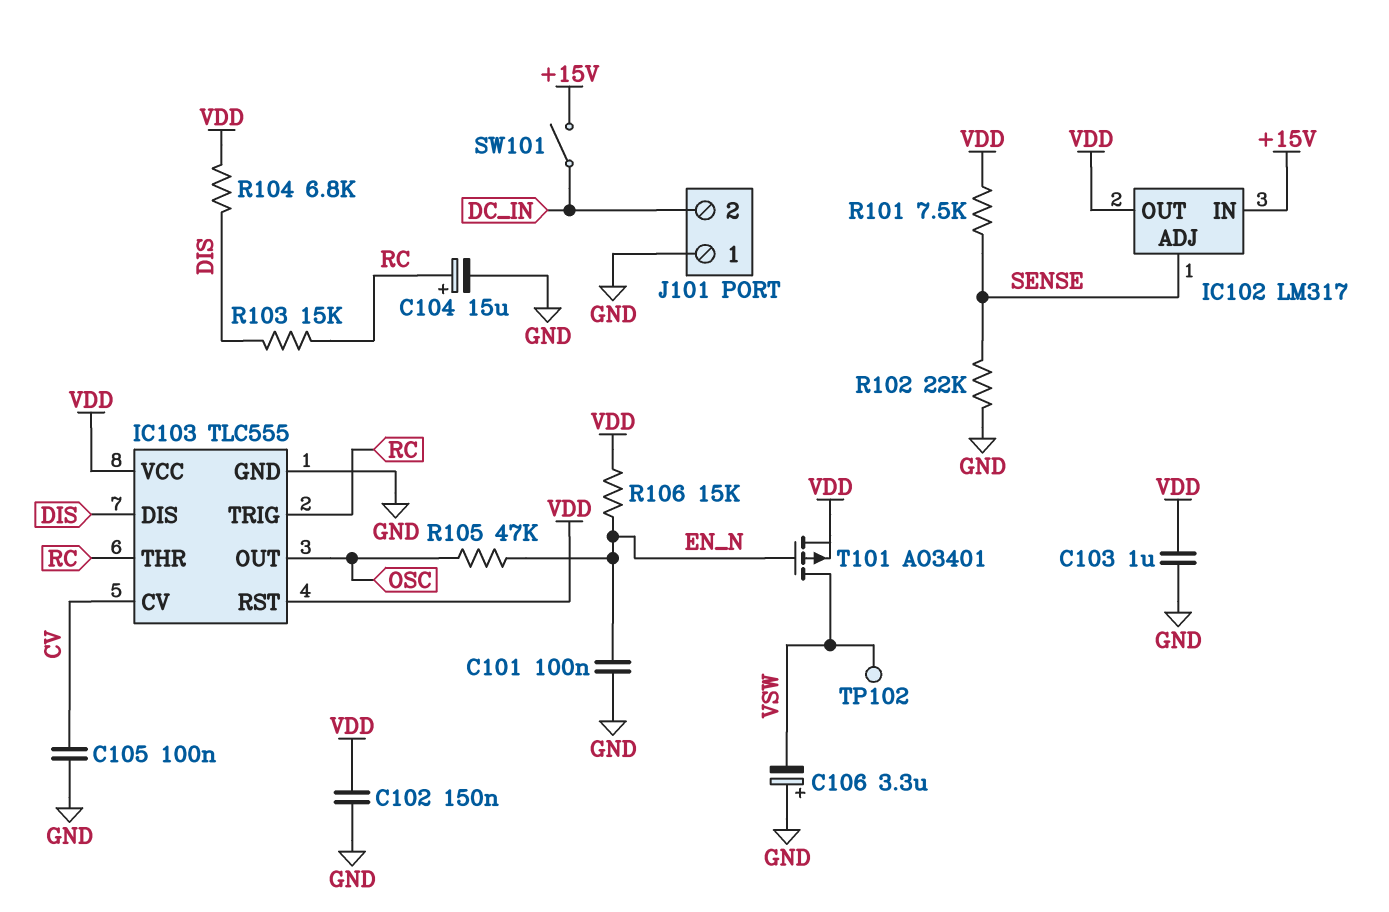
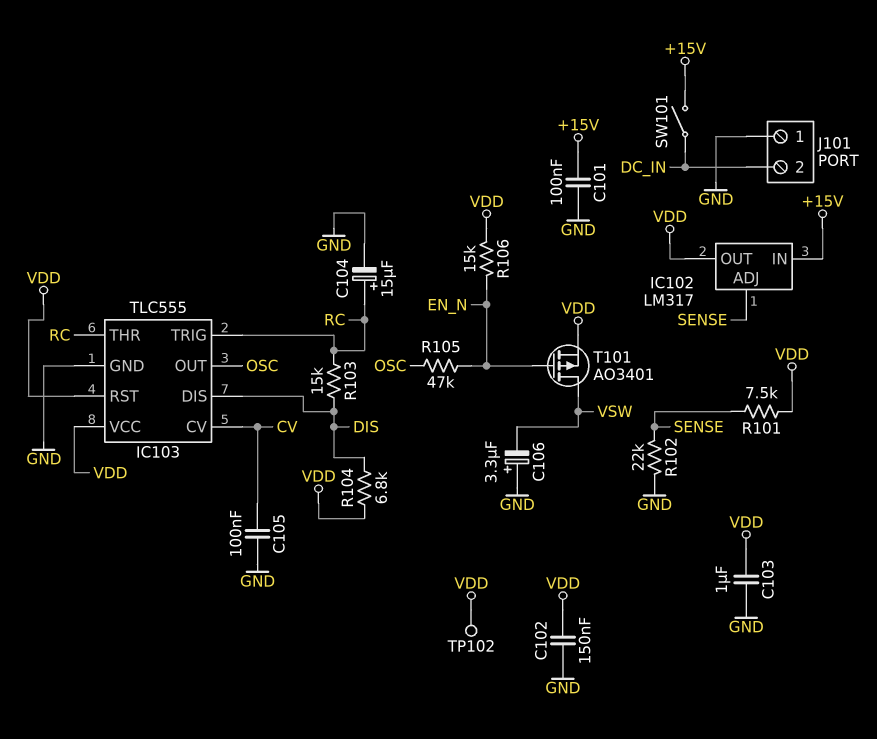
C101: 100nF (EN_N, GND) -> 100nF (+15V, GND)
TP102: test point (VSW) -> test point (VDD)

